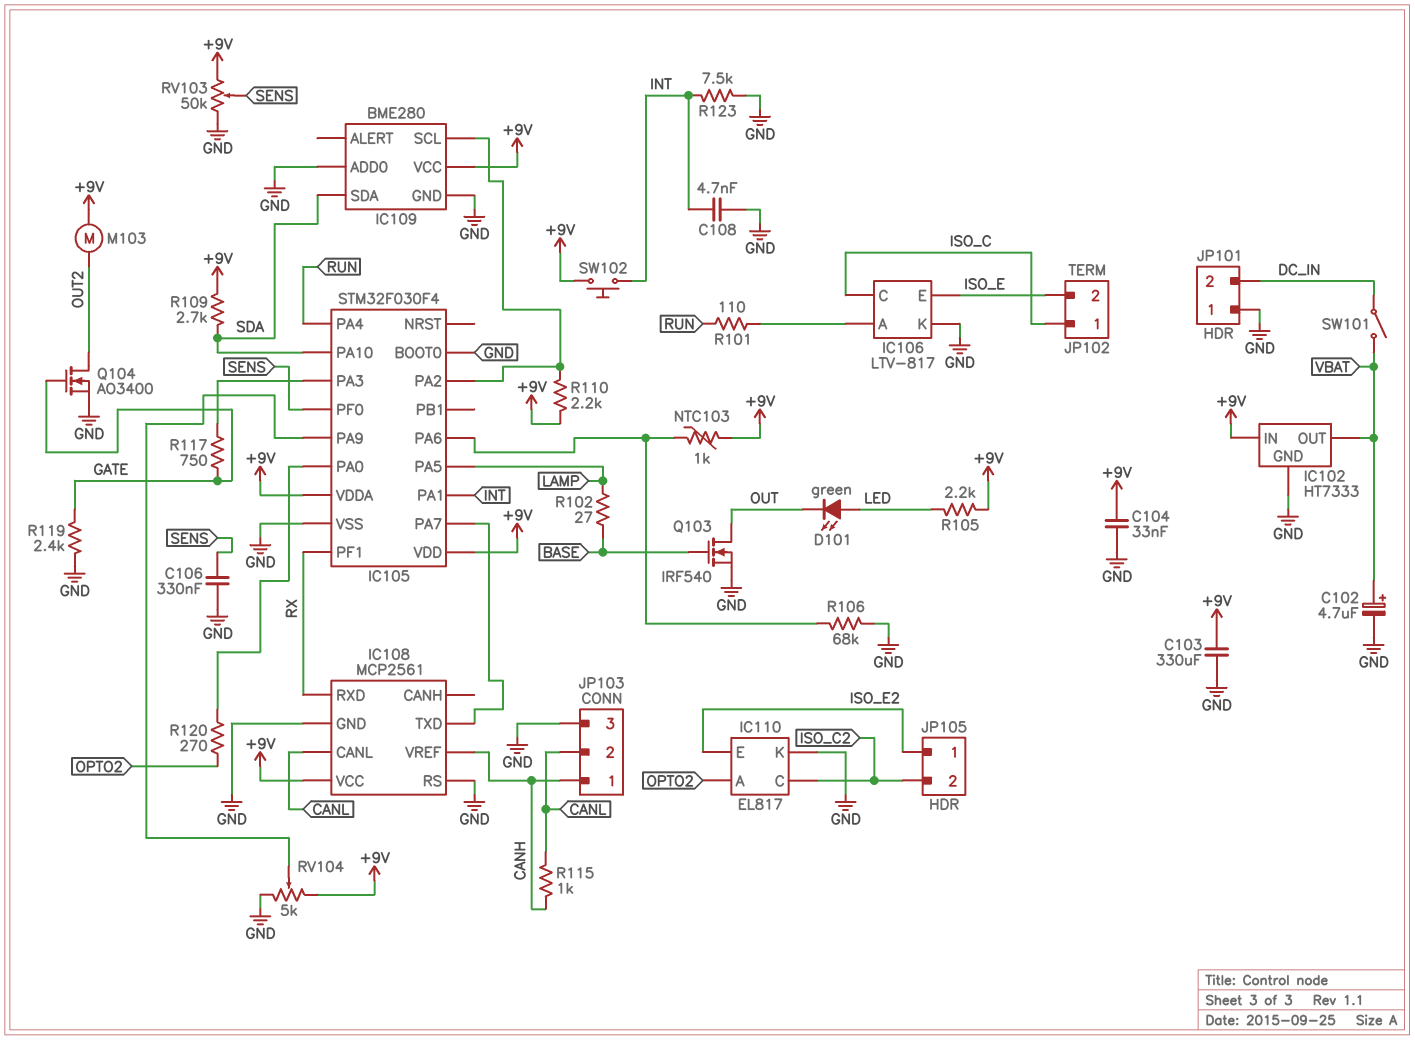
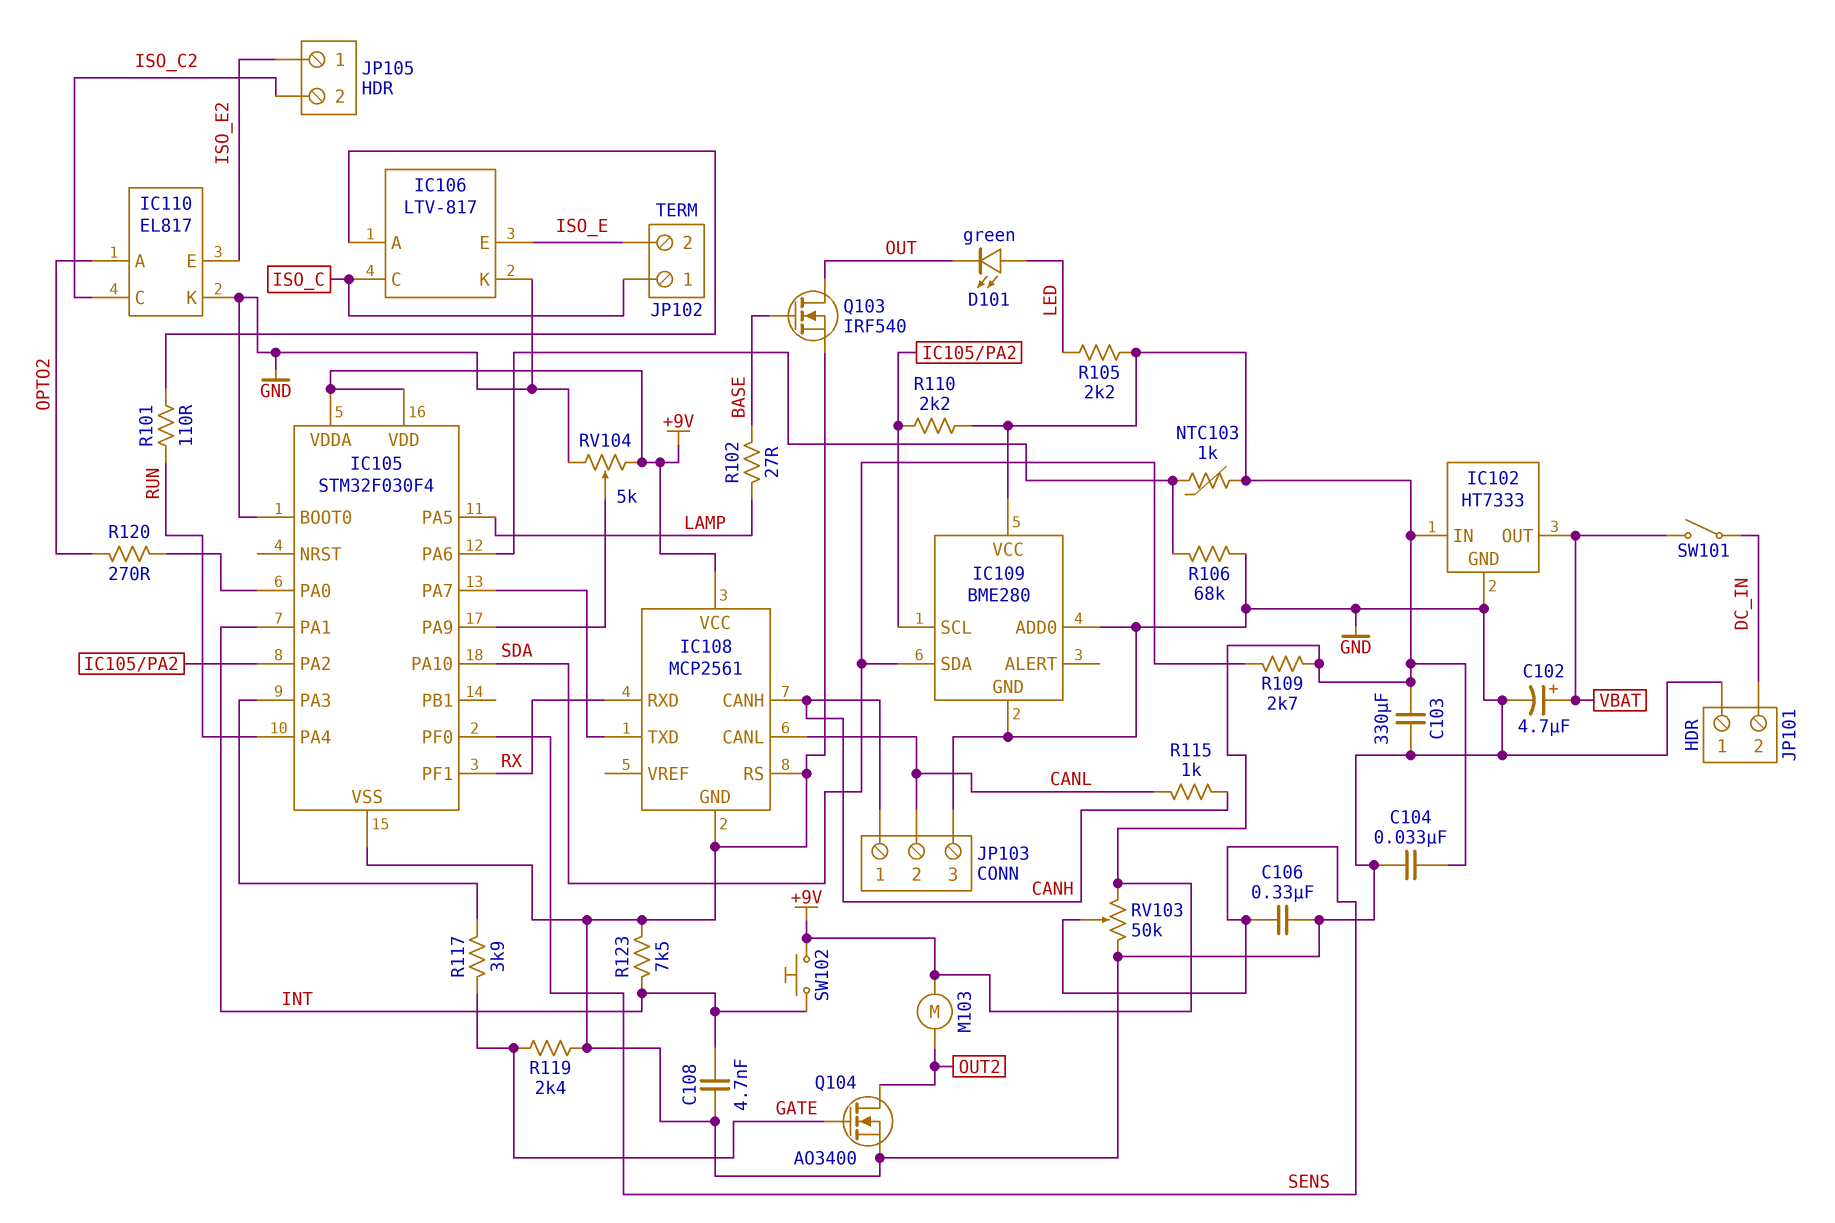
IC108 pin CANH: none -> CANH
IC108 pin VREF: CANH -> none
R117: 750 (GATE, IC105/PA3) -> 3.9k (GATE, IC105/PA3)

